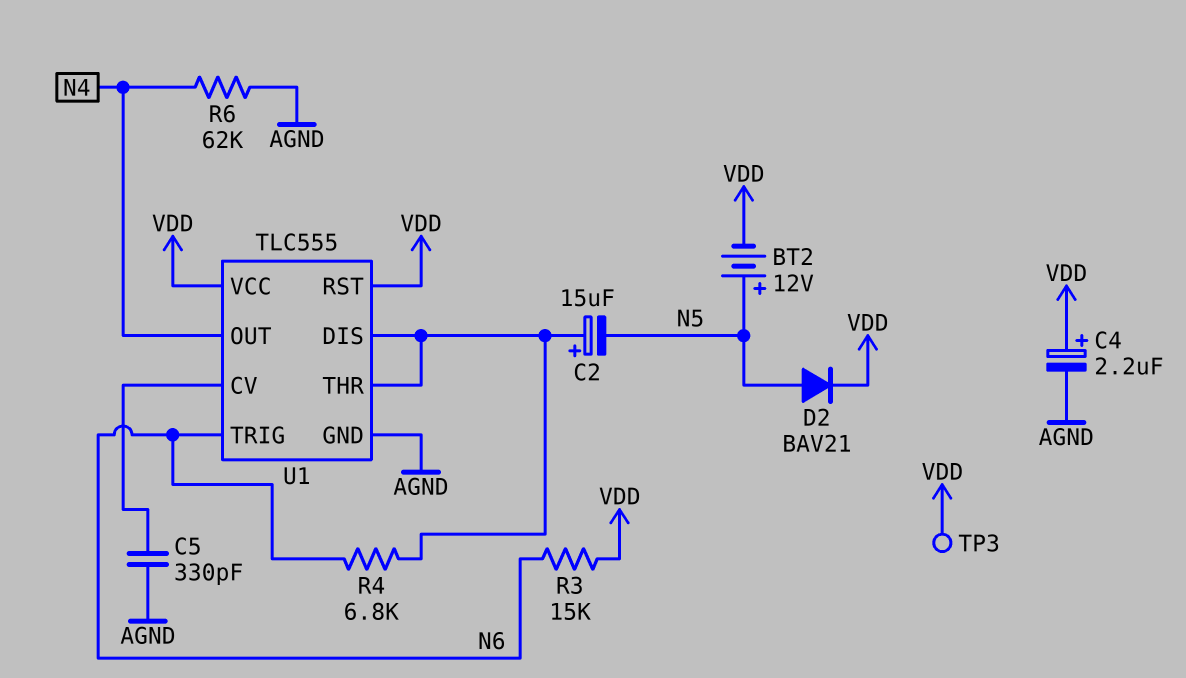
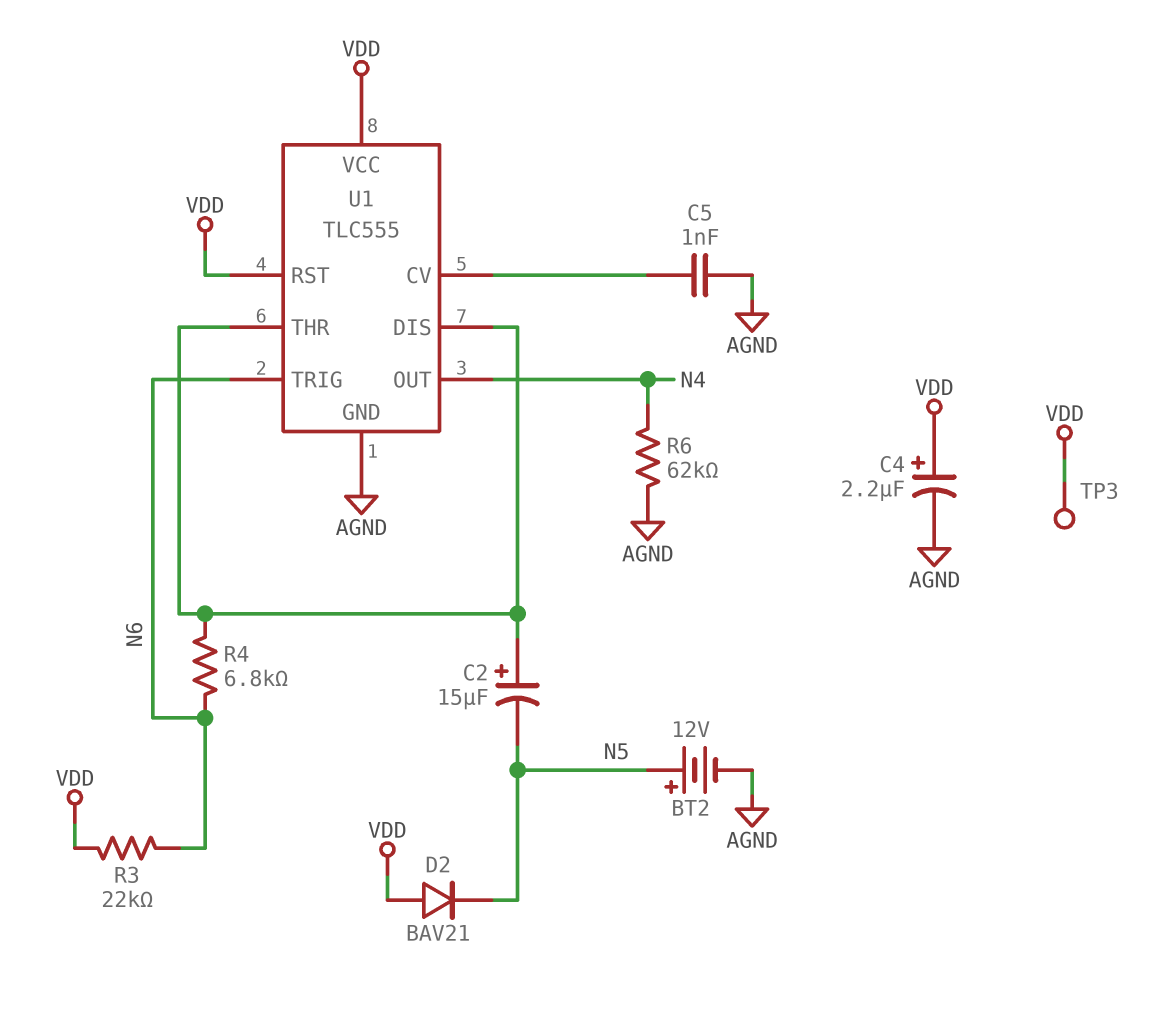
BT2: 12V (plus N5, minus VDD) -> 12V (plus N5, minus AGND)
C5: 330pF (AGND, U1/CV) -> 1nF (AGND, U1/CV)
D2: diode BAV21 (A N5, K VDD) -> diode BAV21 (A VDD, K N5)
R3: 15k (N6, VDD) -> 22k (N6, VDD)

